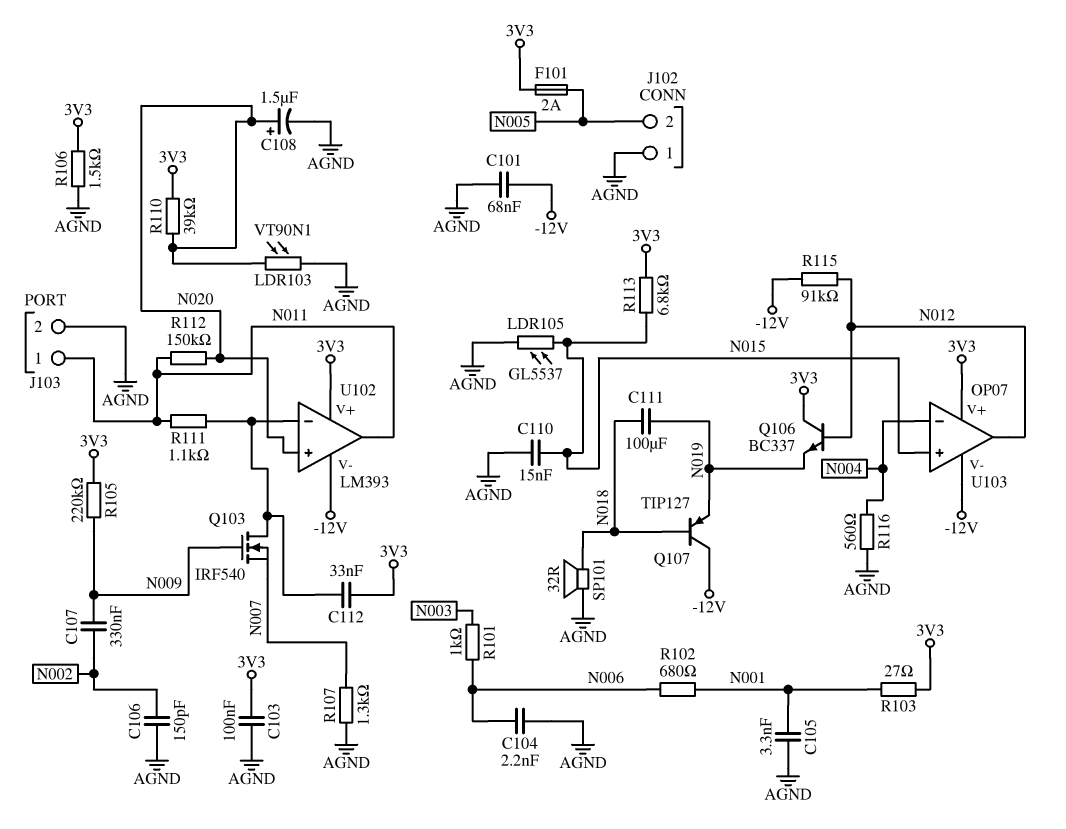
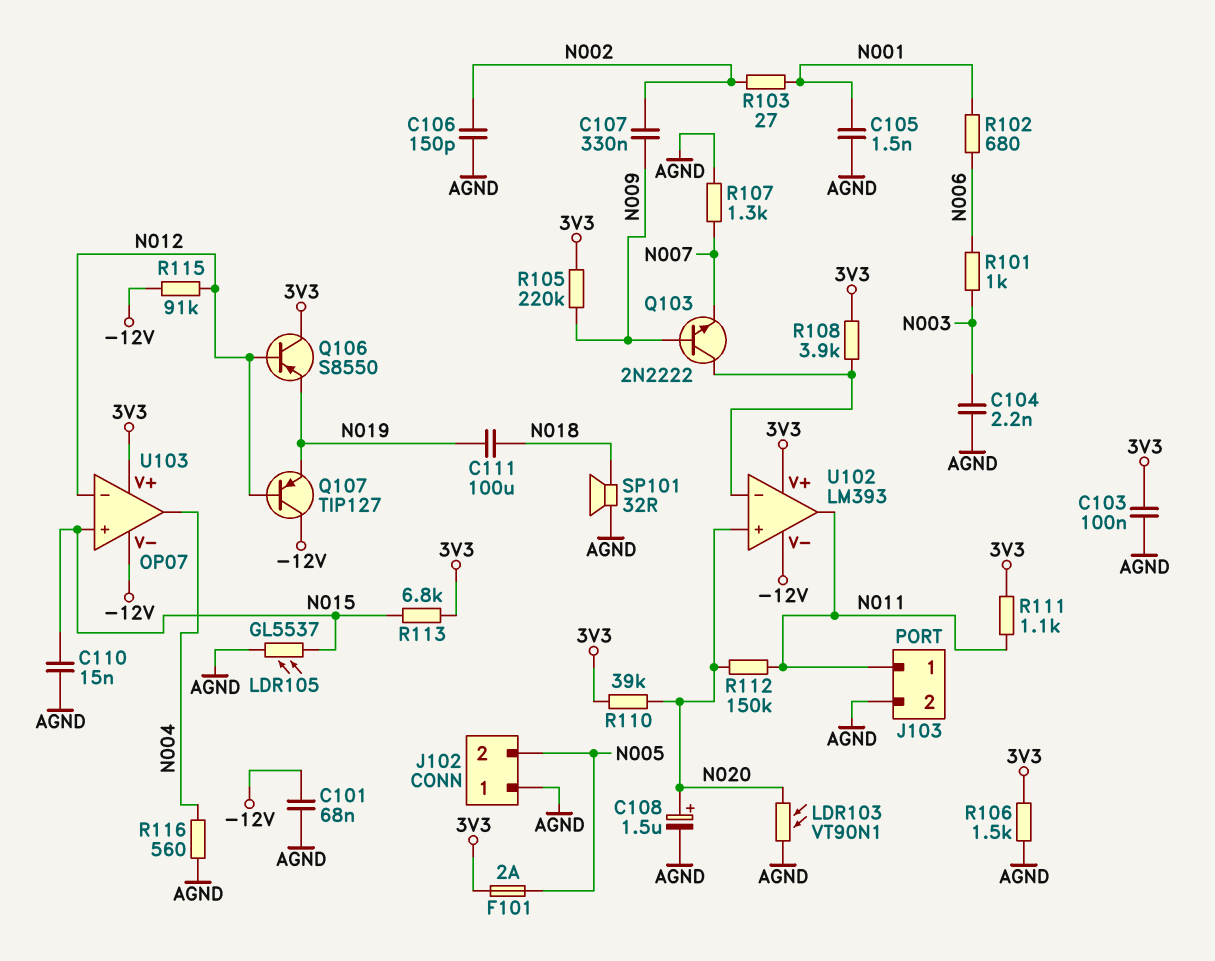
C104: 2.2nF (AGND, N006) -> 2.2nF (AGND, N003)
C105: 3.3nF (AGND, N001) -> 1.5nF (AGND, N001)
C112: 33nF (3V3, U102/in-) -> none
Q103: NMOS IRF540 (G N009, D U102/in-, S N007) -> NPN 2N2222 (B N009, C U102/in-, E N007)
Q106: NPN BC337 (B N012, C 3V3, E N019) -> PNP S8550 (B N012, C 3V3, E N019)
Q107: PNP TIP127 (B N018, C -12V, E N019) -> PNP TIP127 (B N012, C -12V, E N019)
R103: 27 (3V3, N001) -> 27 (N001, N002)
R108: none -> 3.9k (3V3, U102/in-)
R111: 1.1k (N011, U102/in-) -> 1.1k (3V3, N011)
U103 pin in-: N004 -> N012
U103 pin out: N012 -> N004

